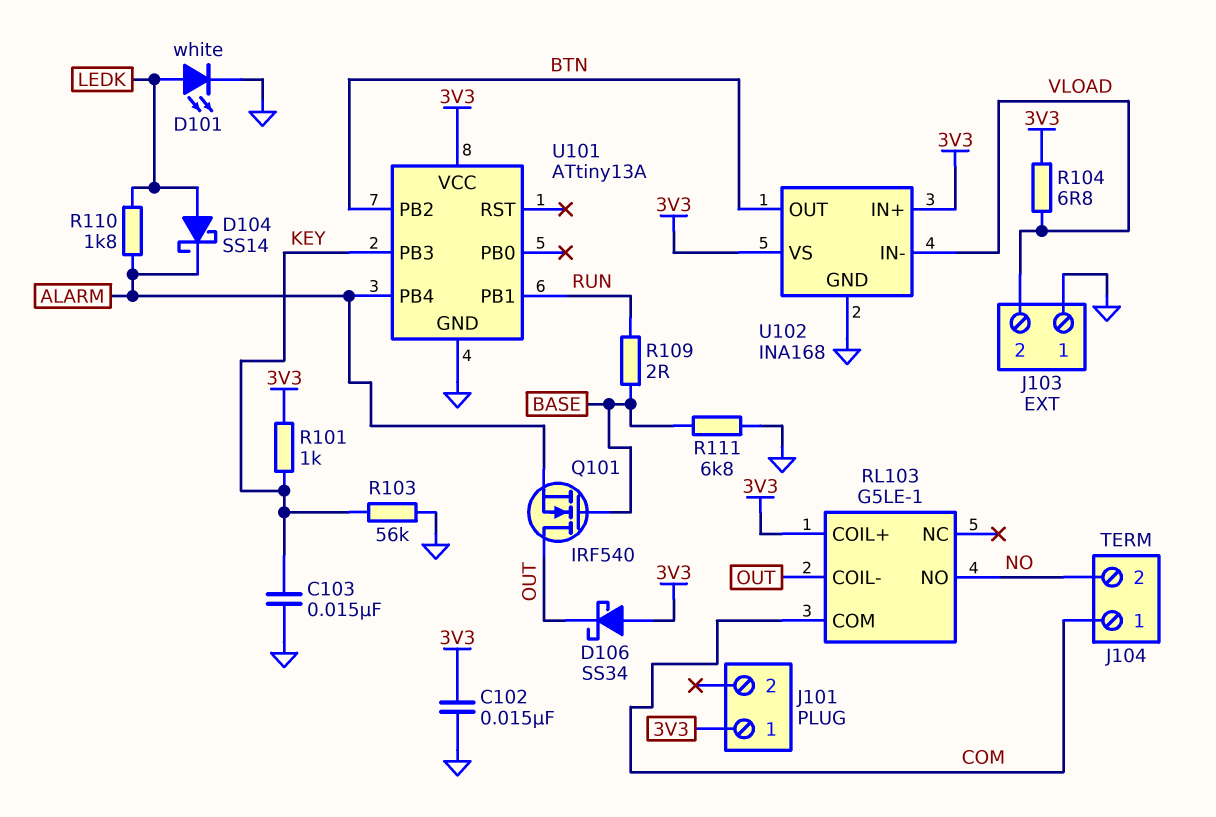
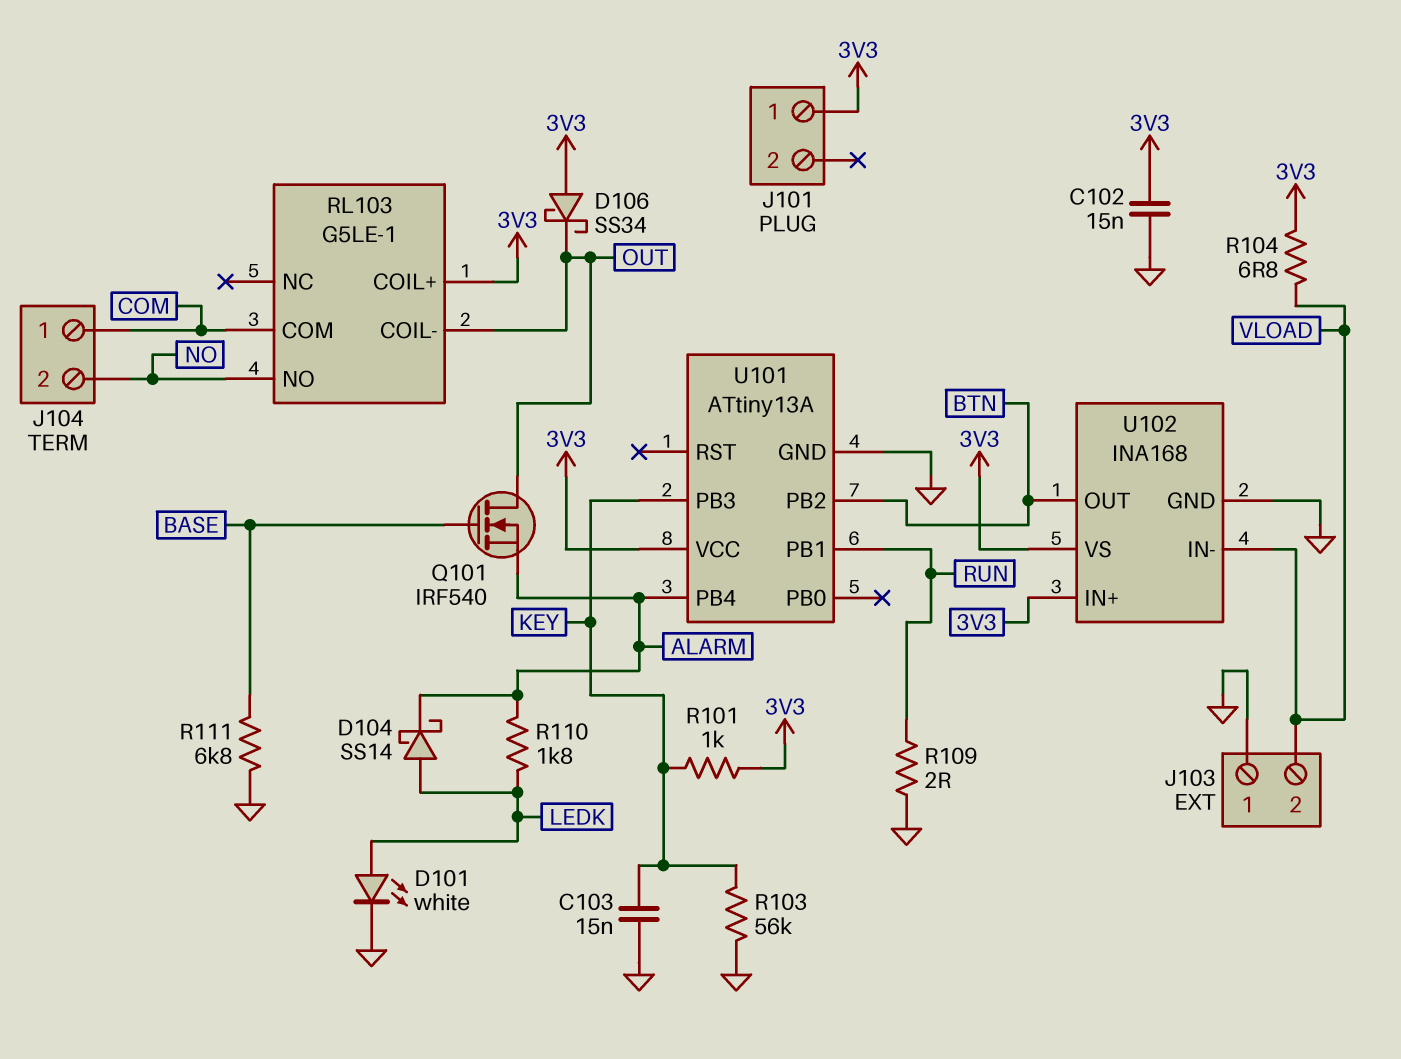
R109: 2 (BASE, RUN) -> 2 (GND, RUN)

